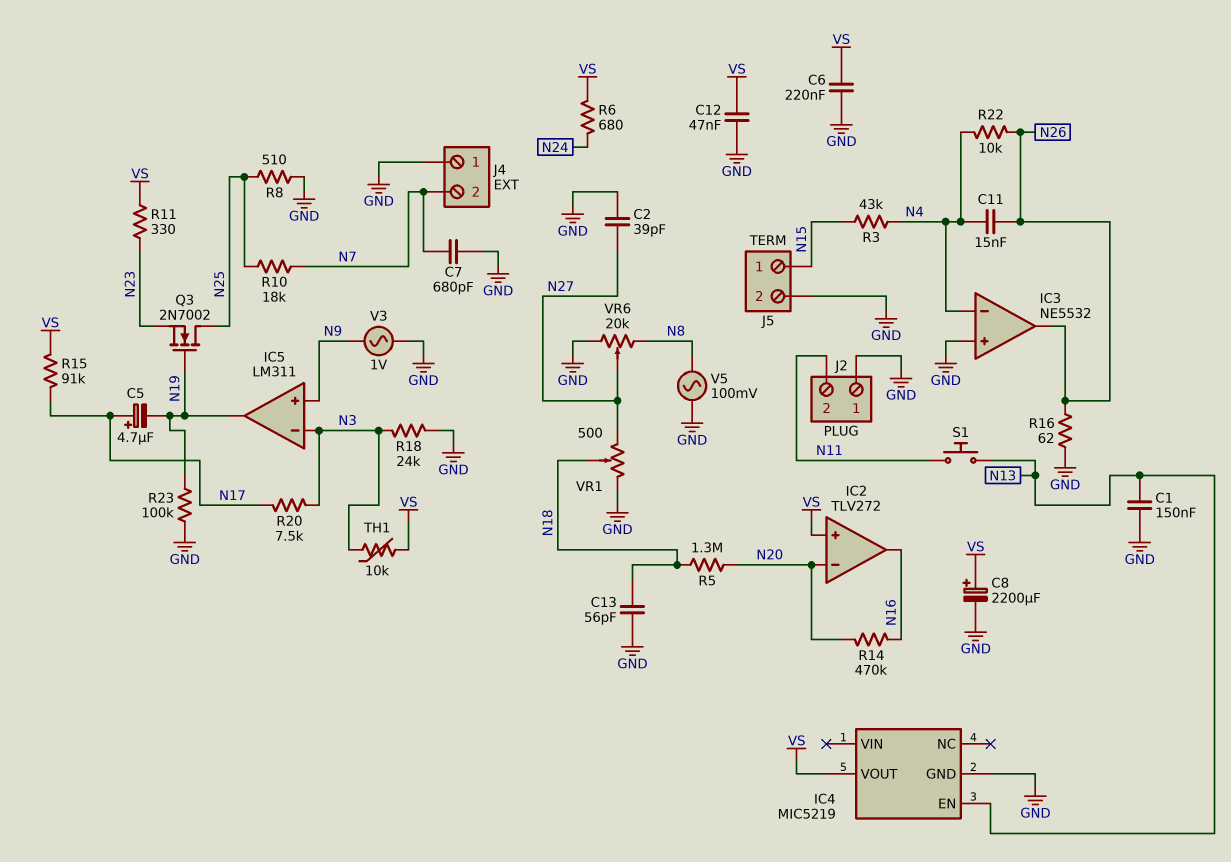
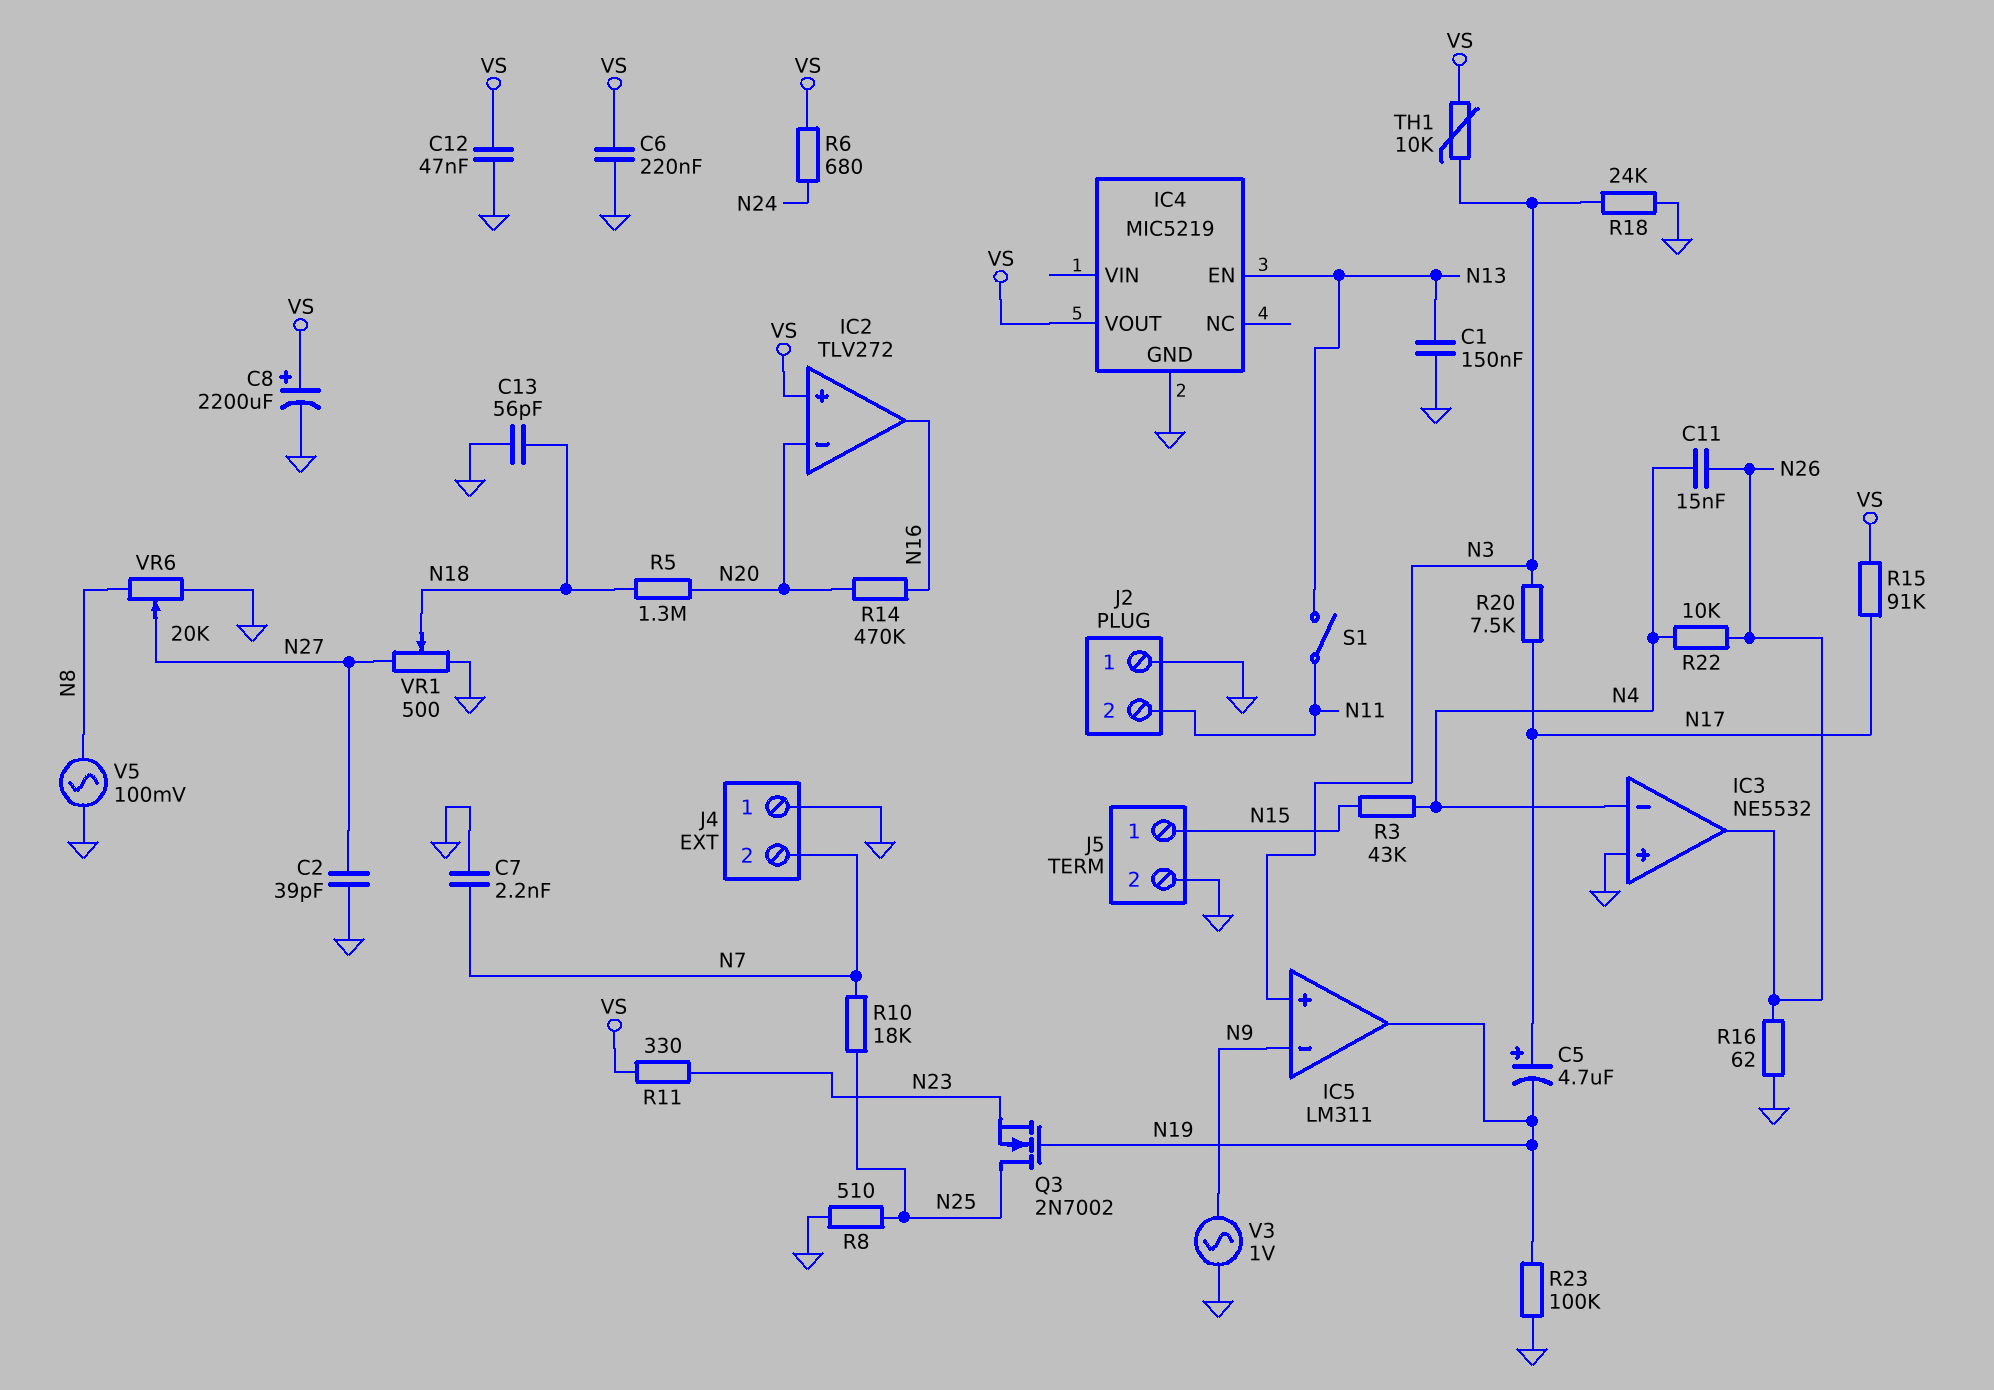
C7: 680pF (GND, N7) -> 2.2nF (GND, N7)
IC5 pin in+: N9 -> N3
IC5 pin in-: N3 -> N9
S1: button (N11, N13) -> switch (N11, N13)

